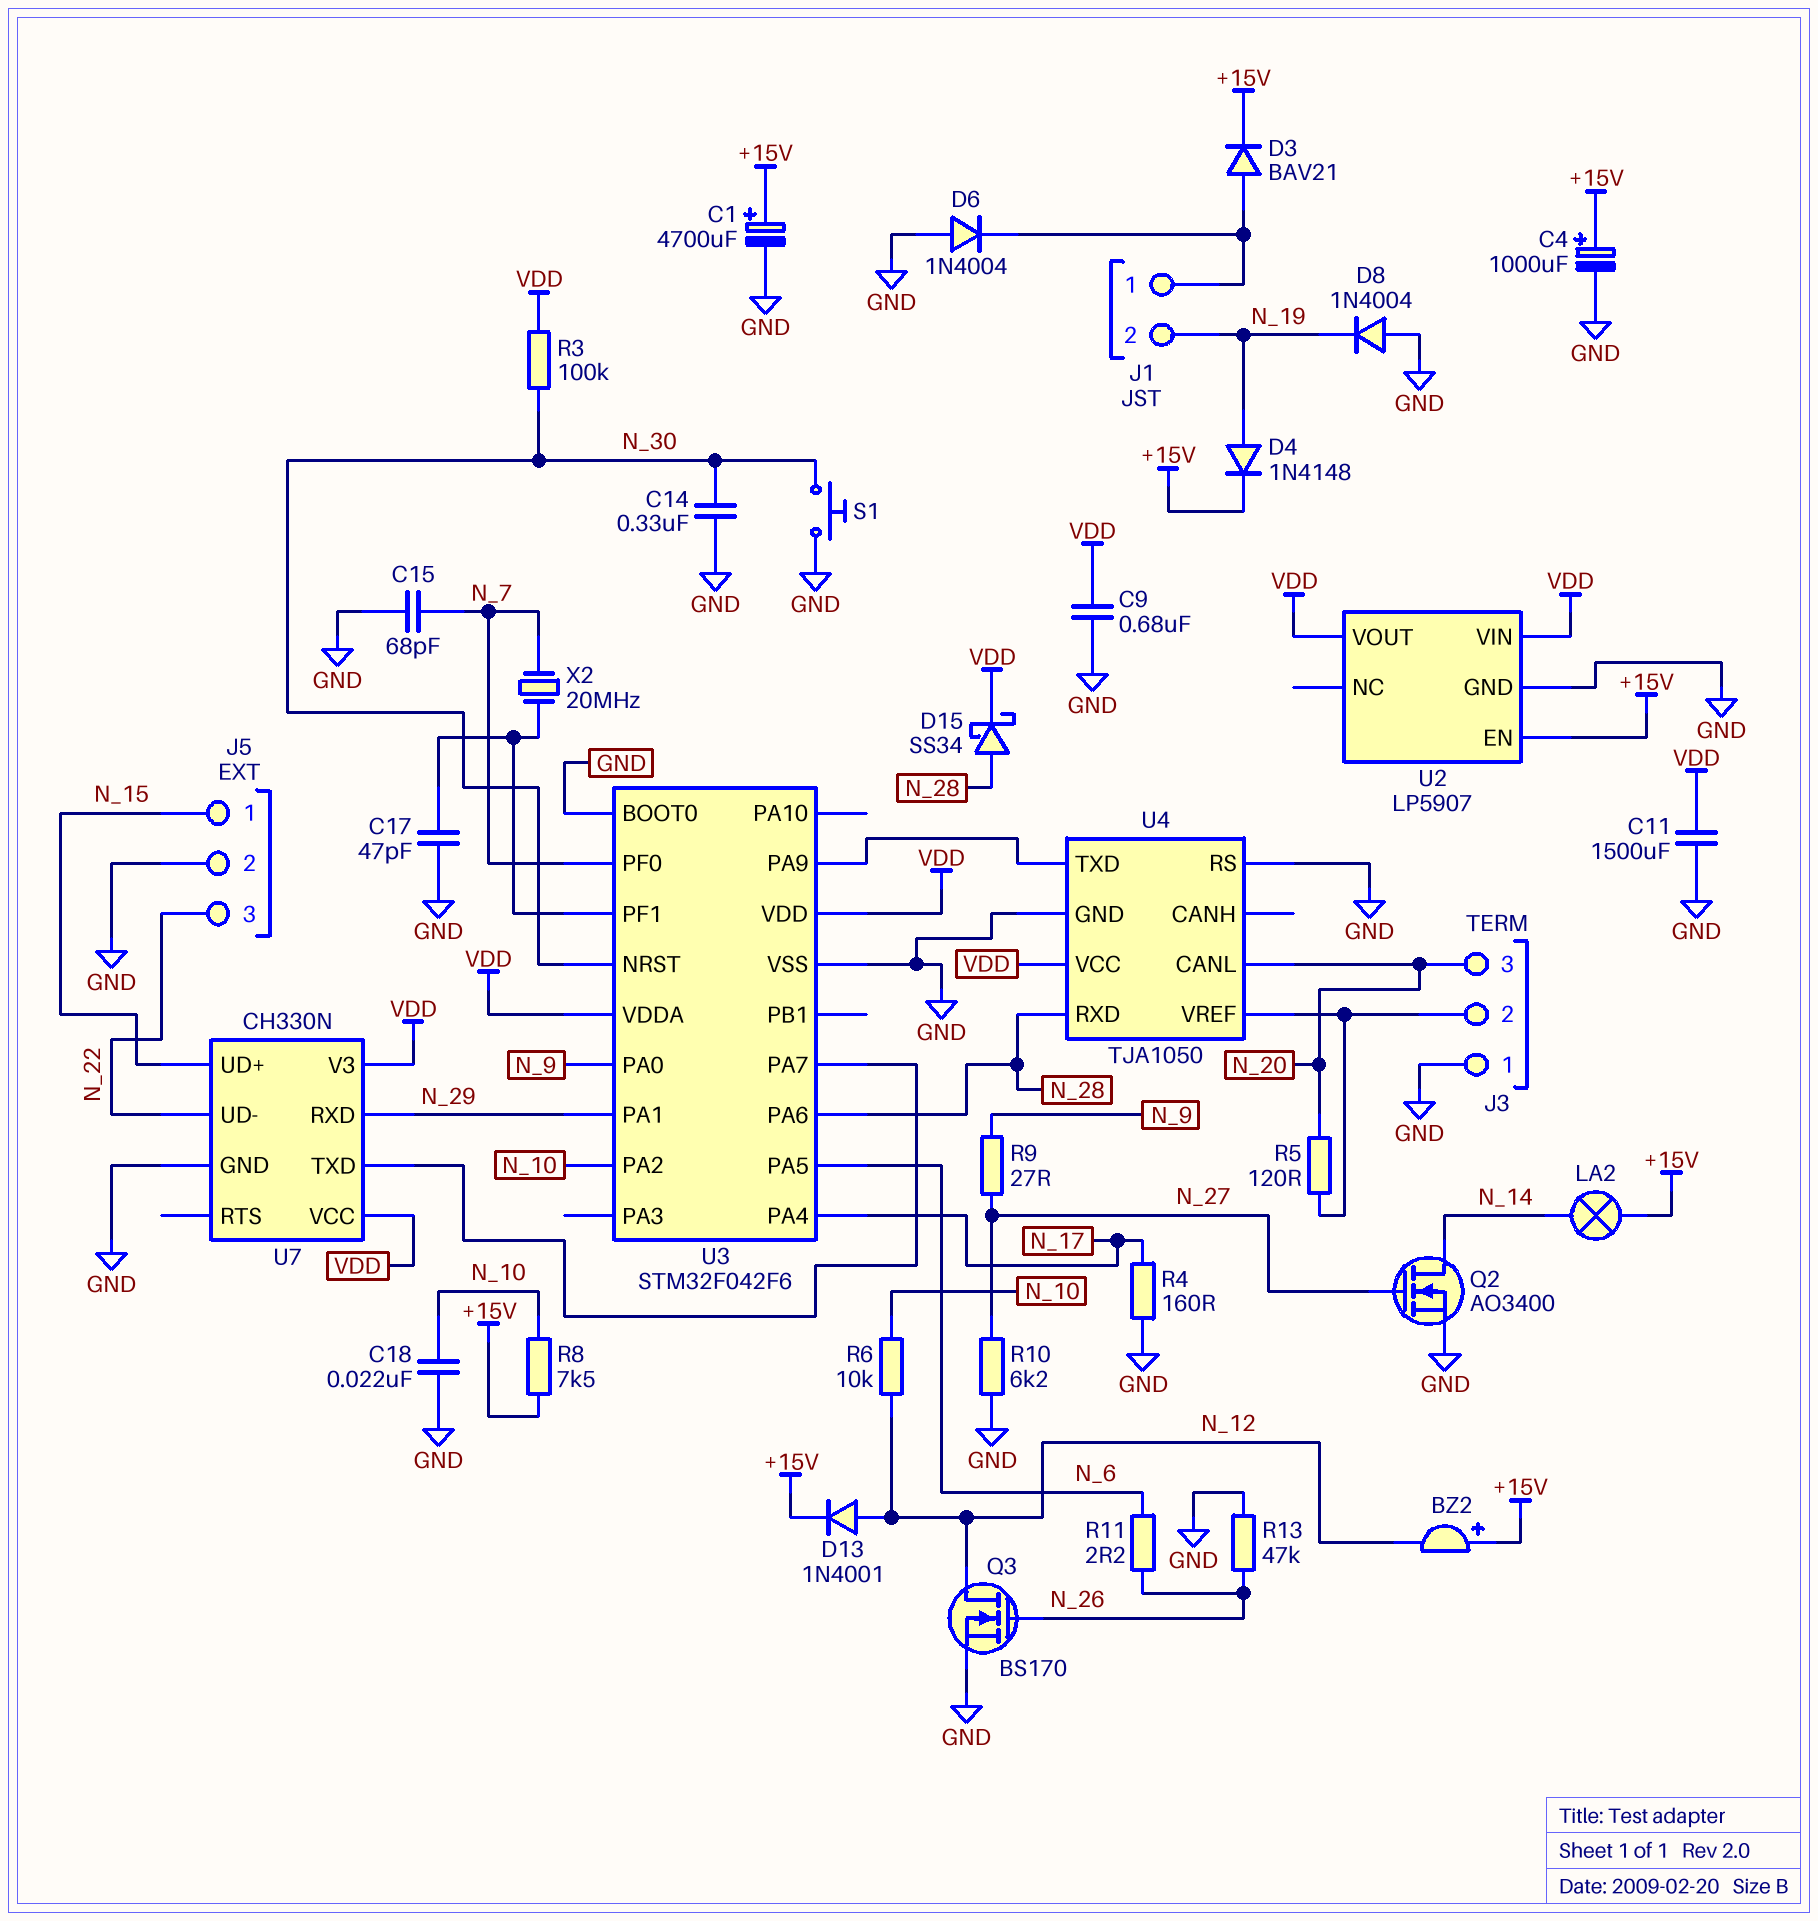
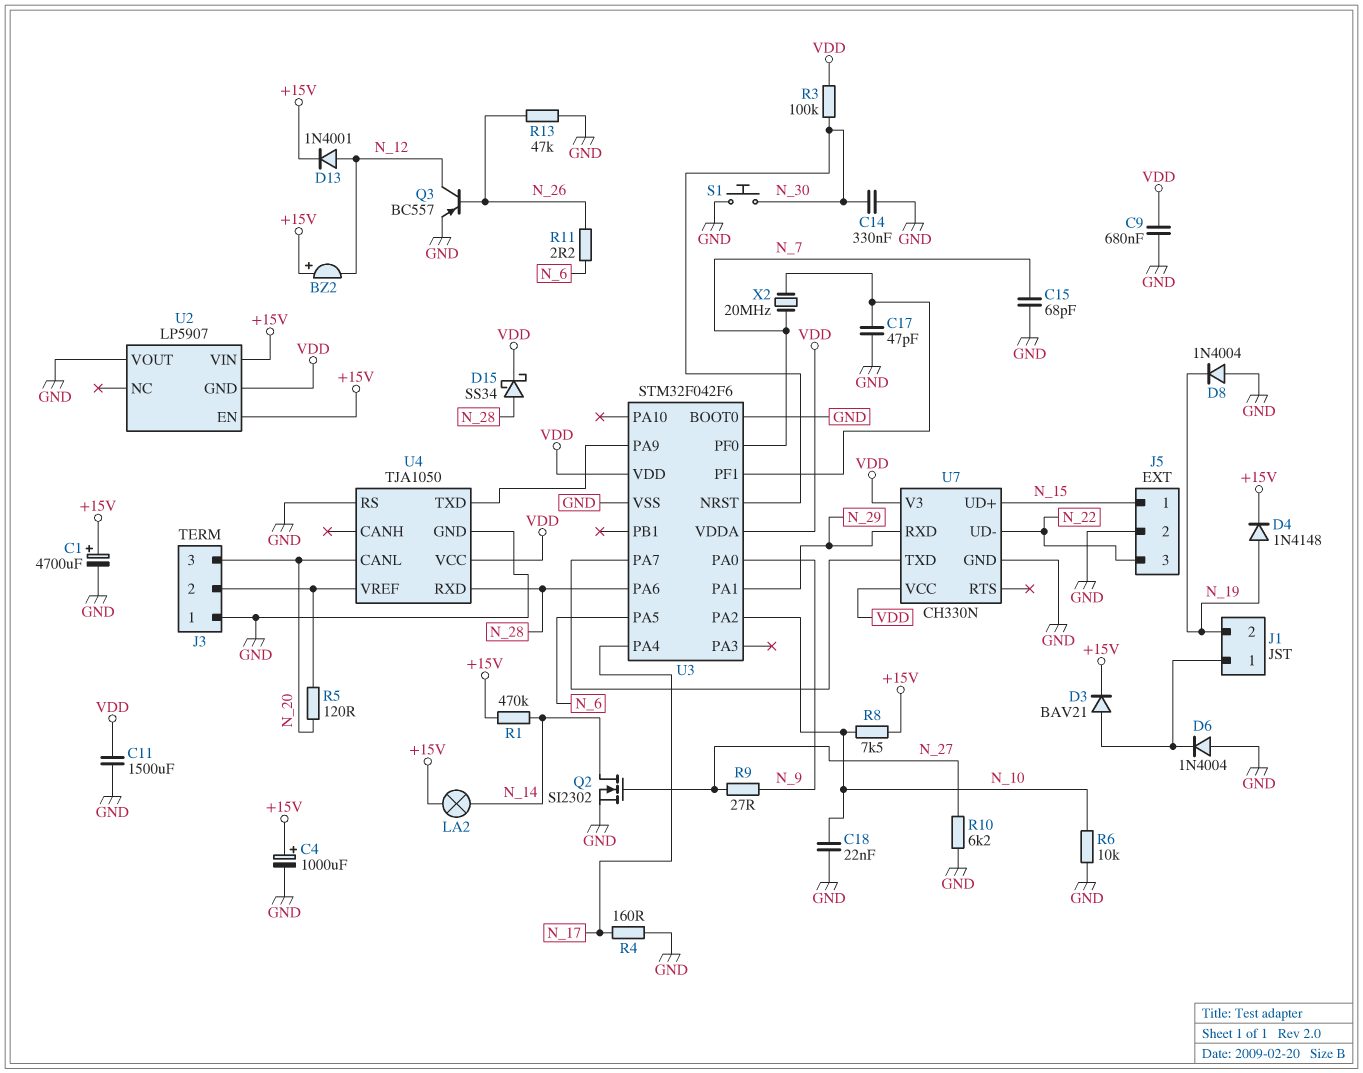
Q2: NMOS AO3400 (G N_27, D N_14, S GND) -> NMOS SI2302 (G N_27, D N_14, S GND)
Q3: NMOS BS170 (G N_26, D N_12, S GND) -> PNP BC557 (B N_26, C N_12, E GND)
R1: none -> 470k (+15V, N_14)
R6: 10k (N_10, N_12) -> 10k (GND, N_10)
U2 pin GND: GND -> VDD
U2 pin VIN: VDD -> +15V
U2 pin VOUT: VDD -> GND

